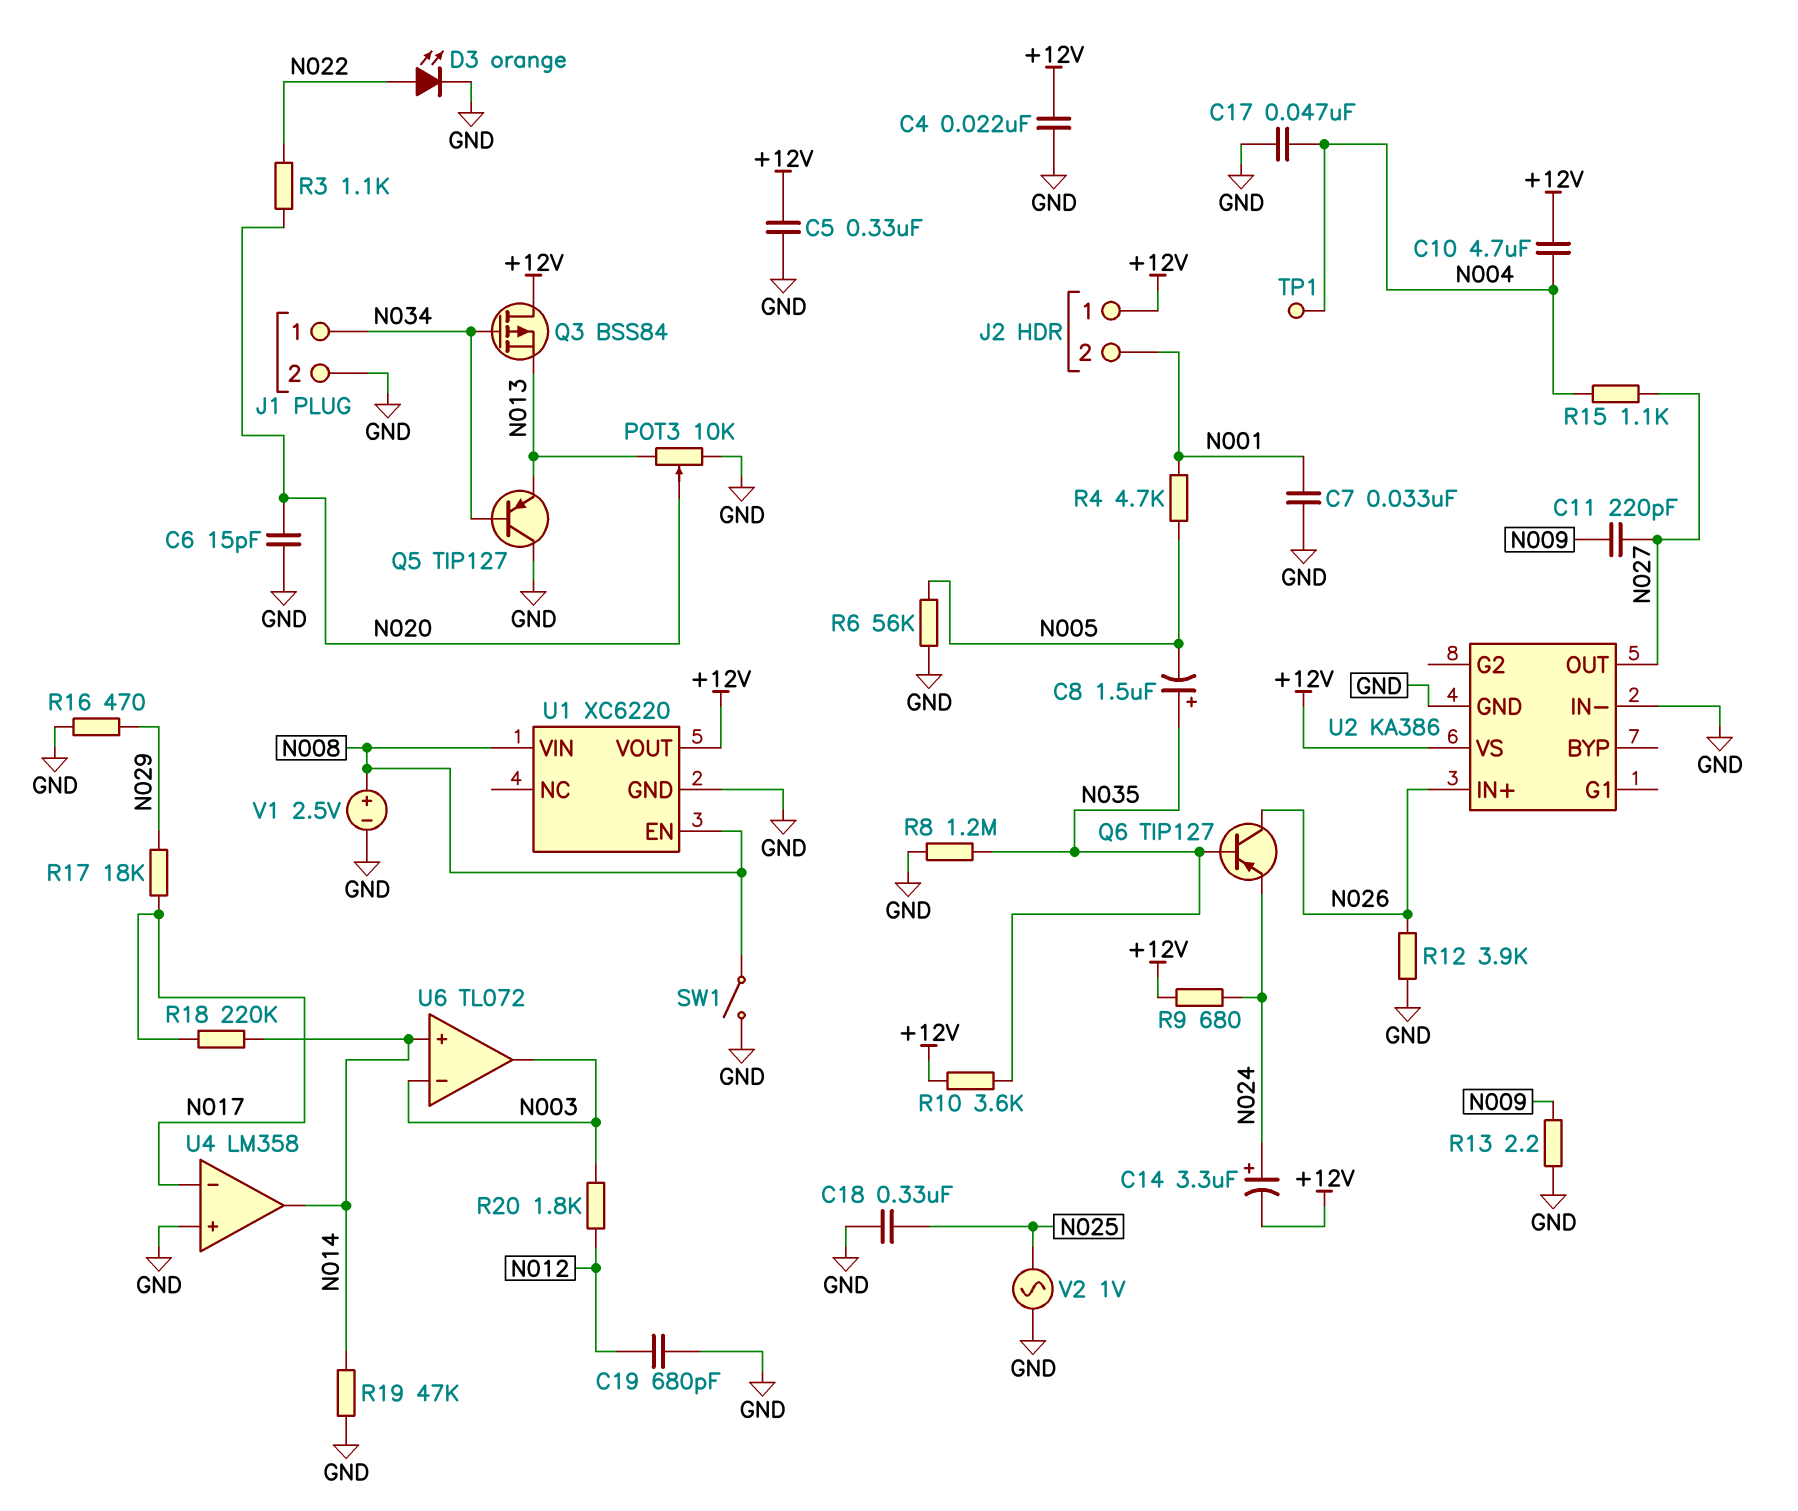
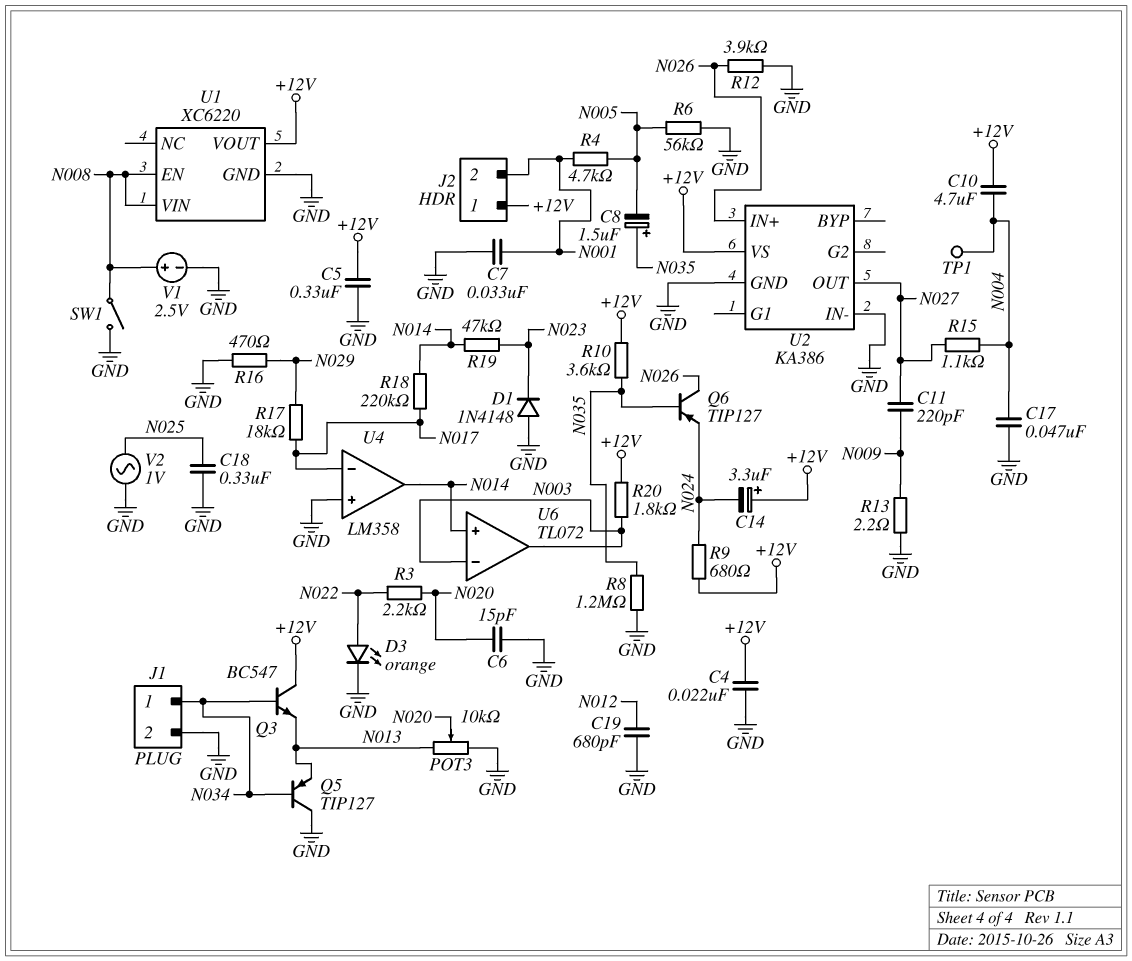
C14: 3.3uF (plus N024, minus +12V) -> 3.3uF (plus +12V, minus N024)
D1: none -> diode 1N4148 (A GND, K N023)
Q3: PMOS BSS84 (G N034, D +12V, S N013) -> NPN BC547 (B N034, C +12V, E N013)
R3: 1.1k (N020, N022) -> 2.2k (N020, N022)
R19: 47k (GND, N014) -> 47k (N014, N023)
R20: 1.8k (N003, N012) -> 1.8k (+12V, N003)

